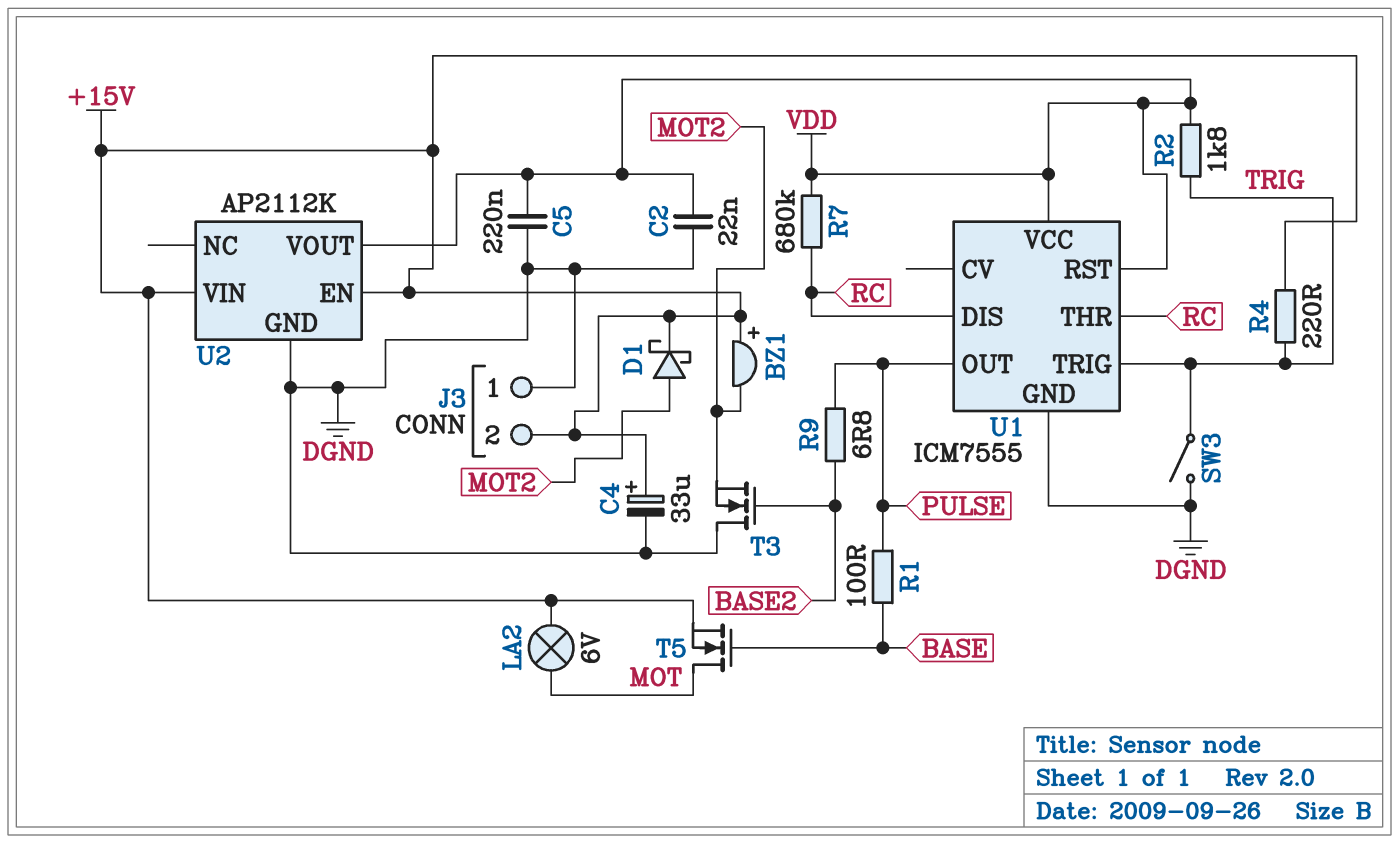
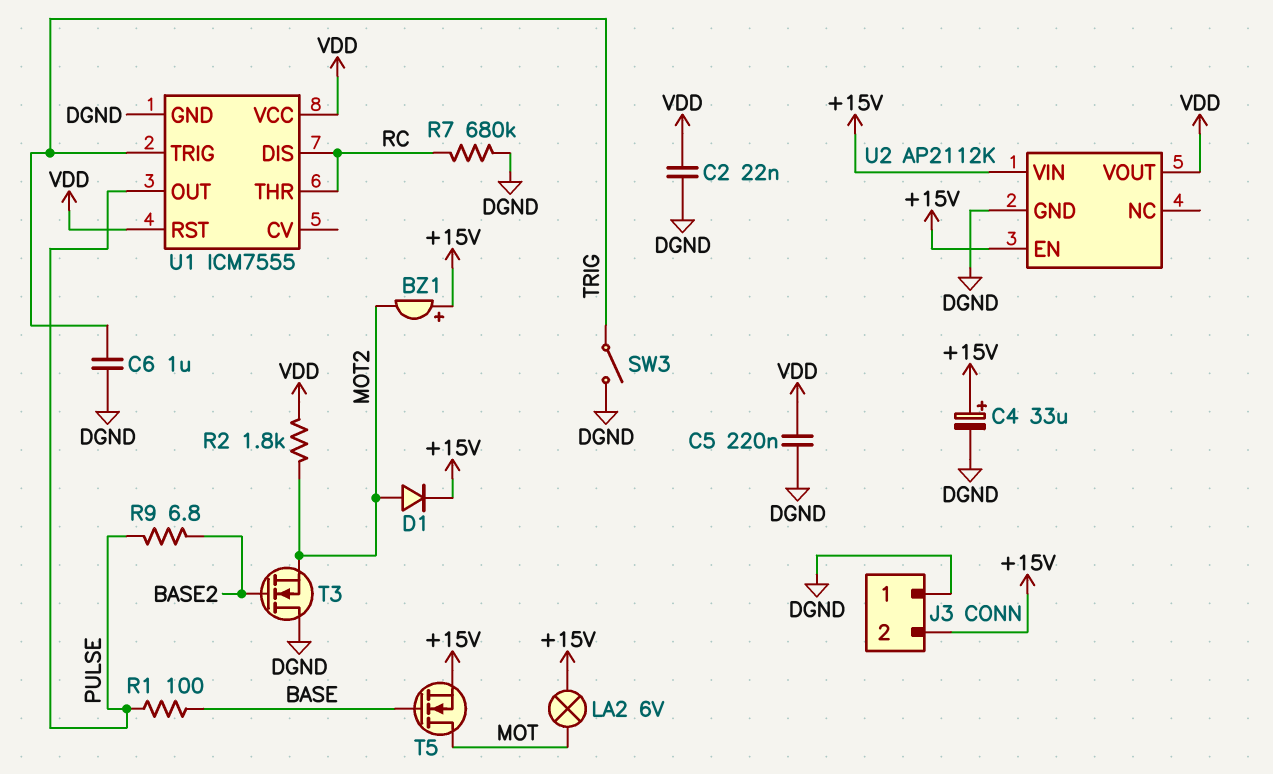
C6: none -> 1uF (DGND, TRIG)
D1: schottky (A MOT2, K +15V) -> diode (A MOT2, K +15V)
R2: 1.8k (TRIG, VDD) -> 1.8k (MOT2, VDD)
R4: 220 (+15V, TRIG) -> none
R7: 680k (RC, VDD) -> 680k (DGND, RC)

